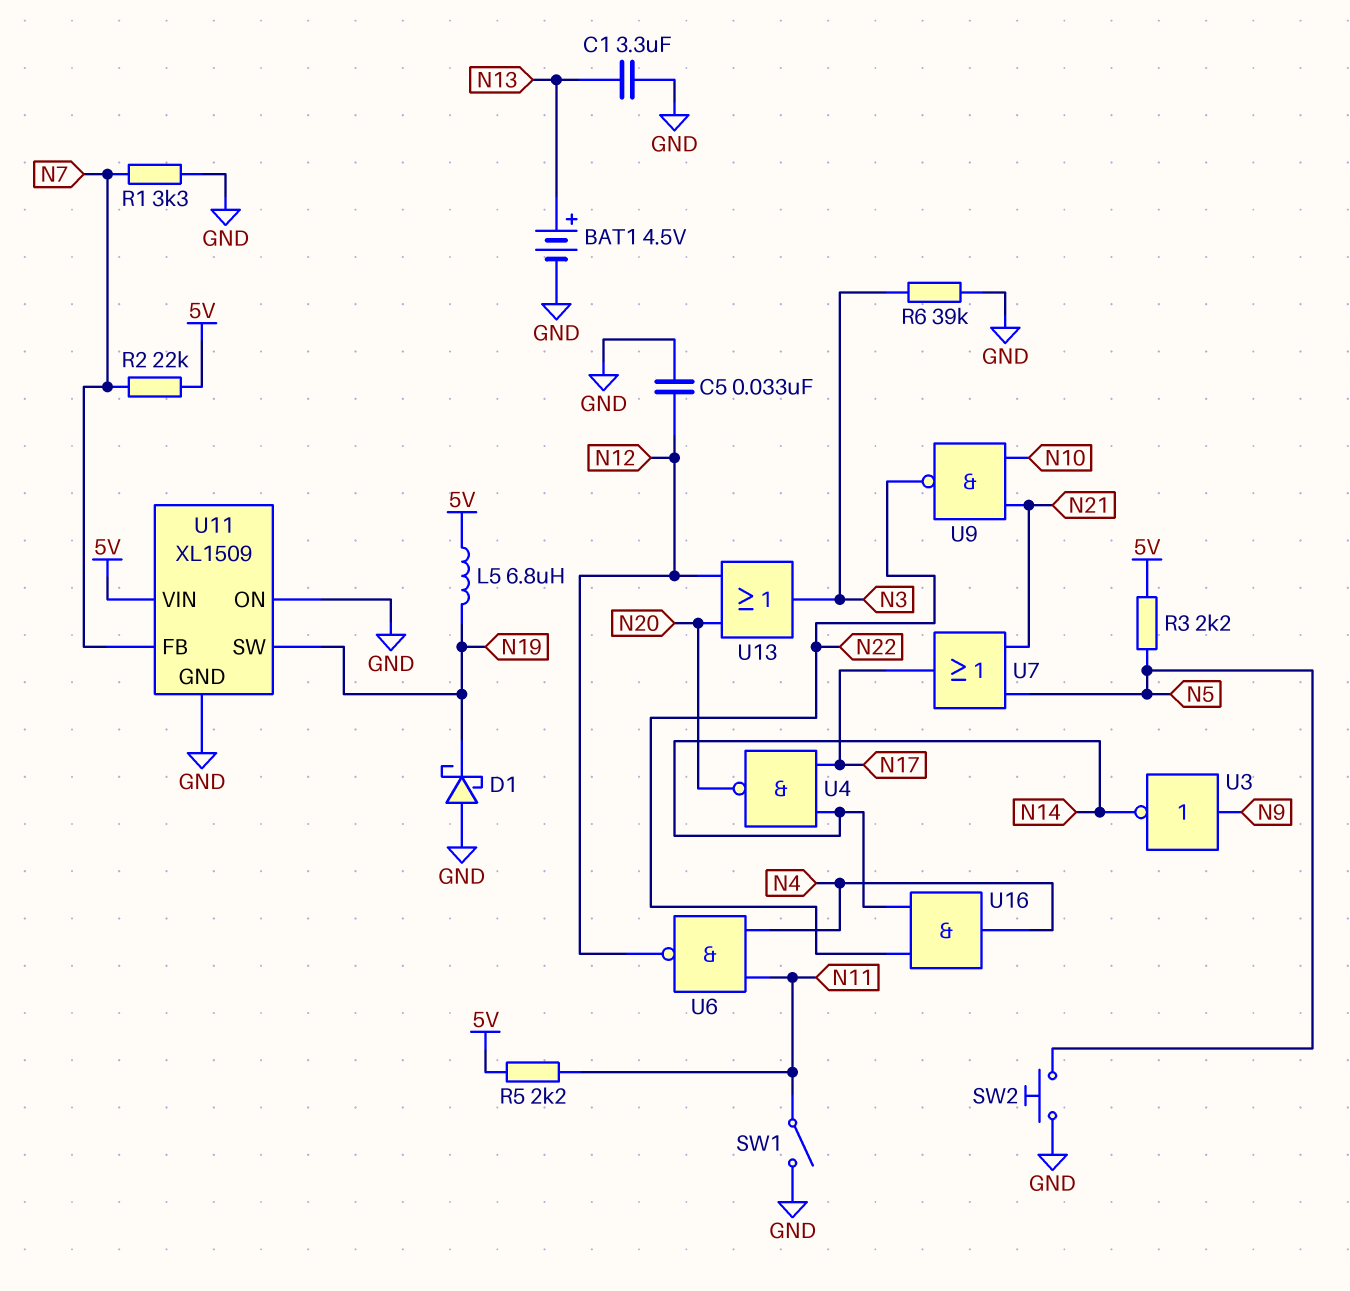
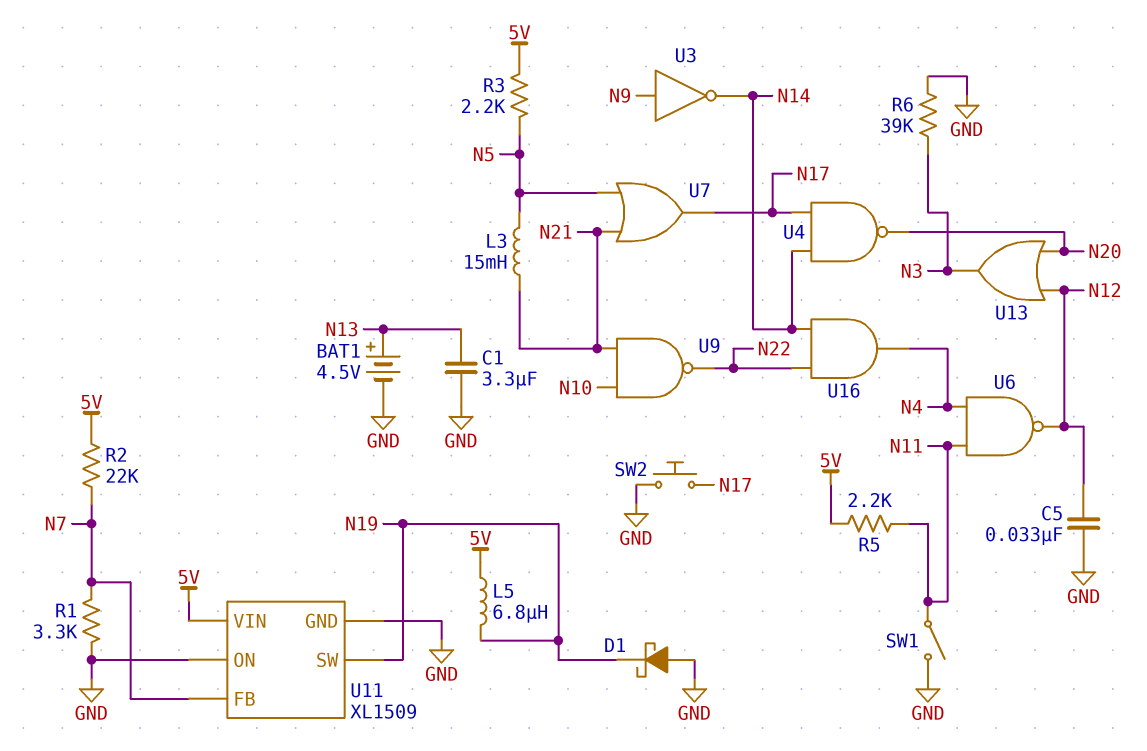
L3: none -> 15mH (N5, N21)
SW2: button (GND, N5) -> button (GND, N17)

